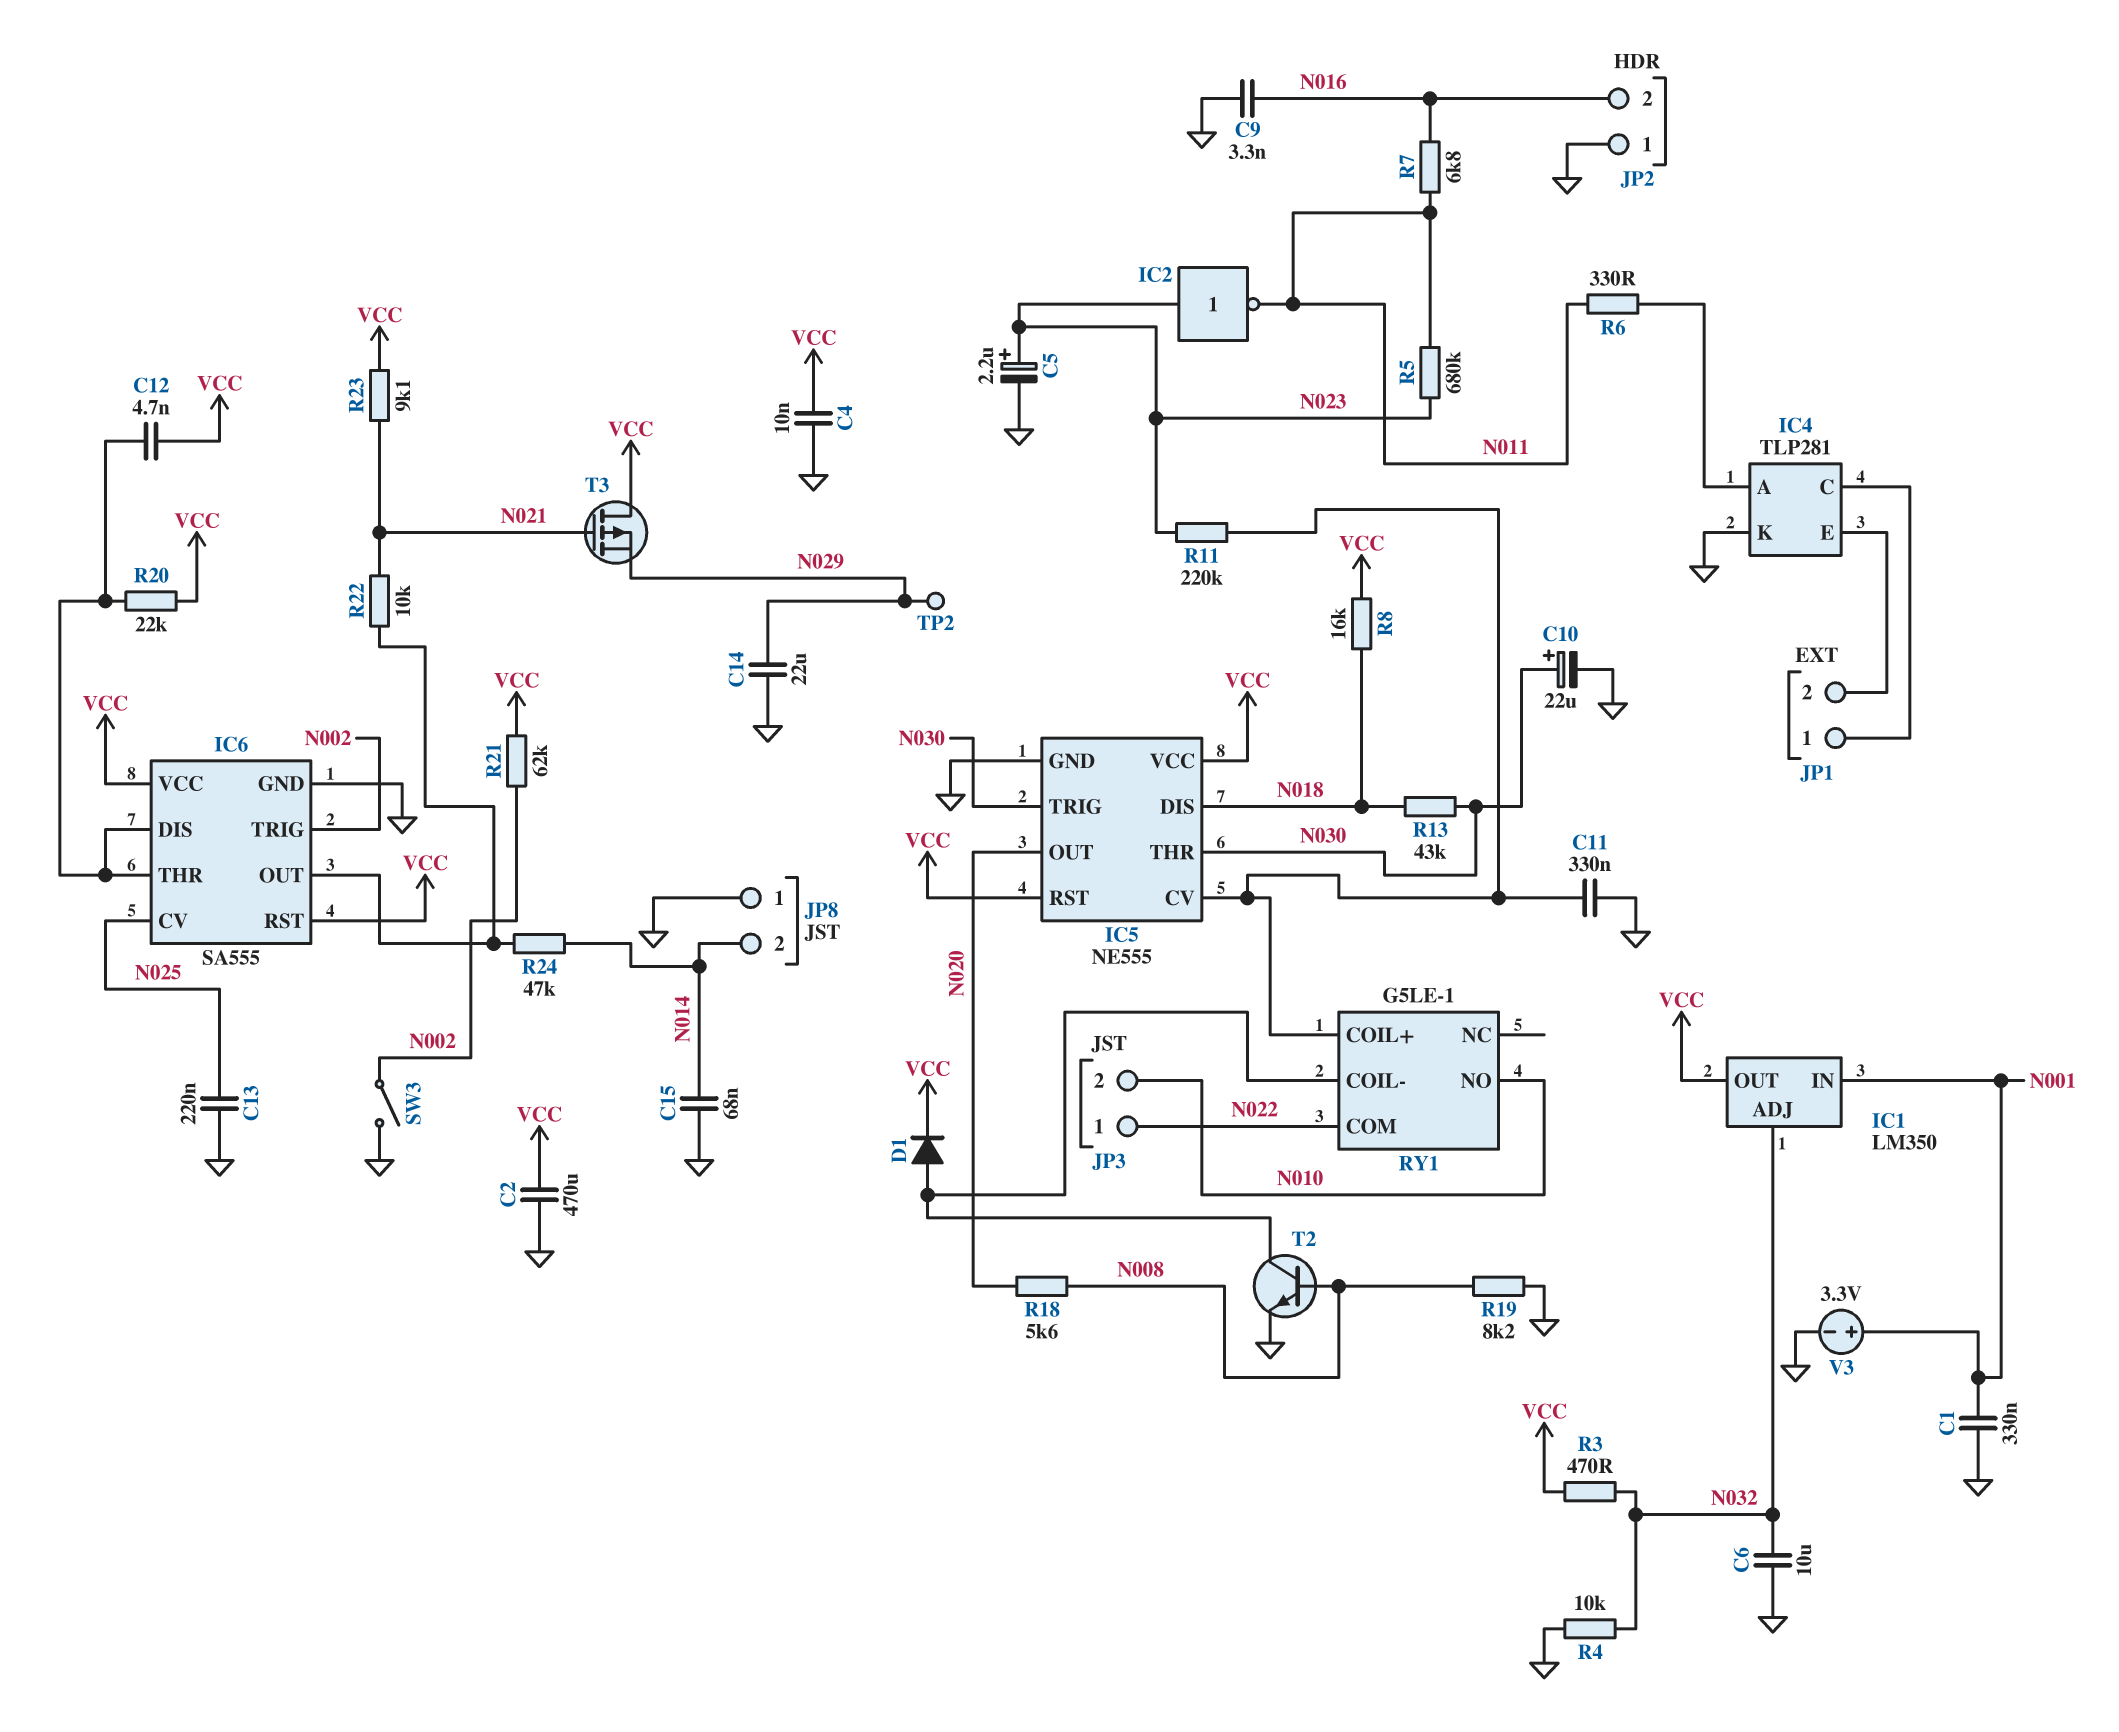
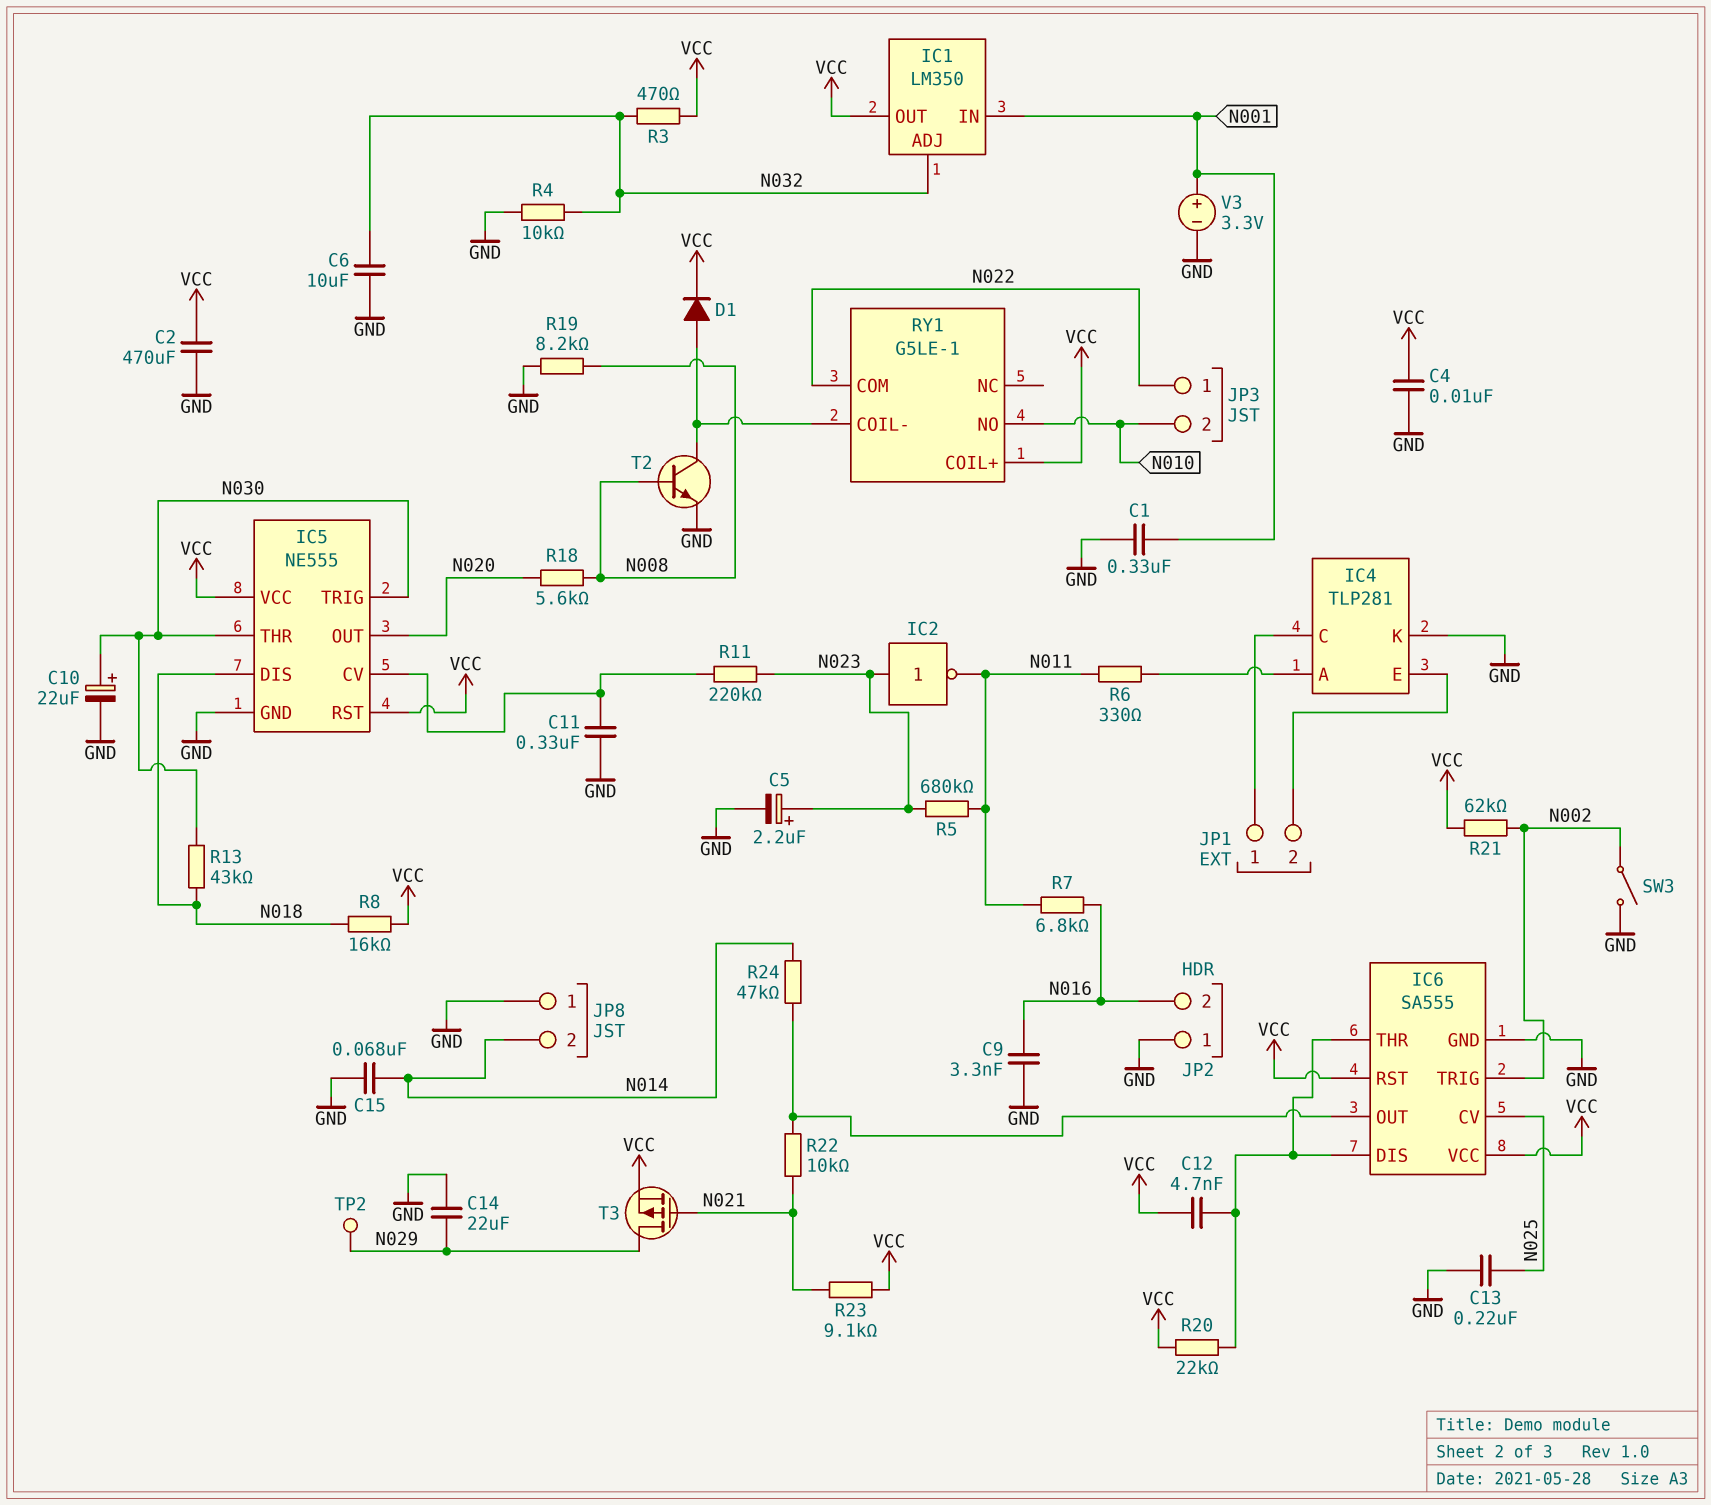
RY1 pin COIL+: IC5/CV -> VCC
T3: PMOS (G N021, D VCC, S N029) -> PMOS (G N021, D N029, S VCC)

